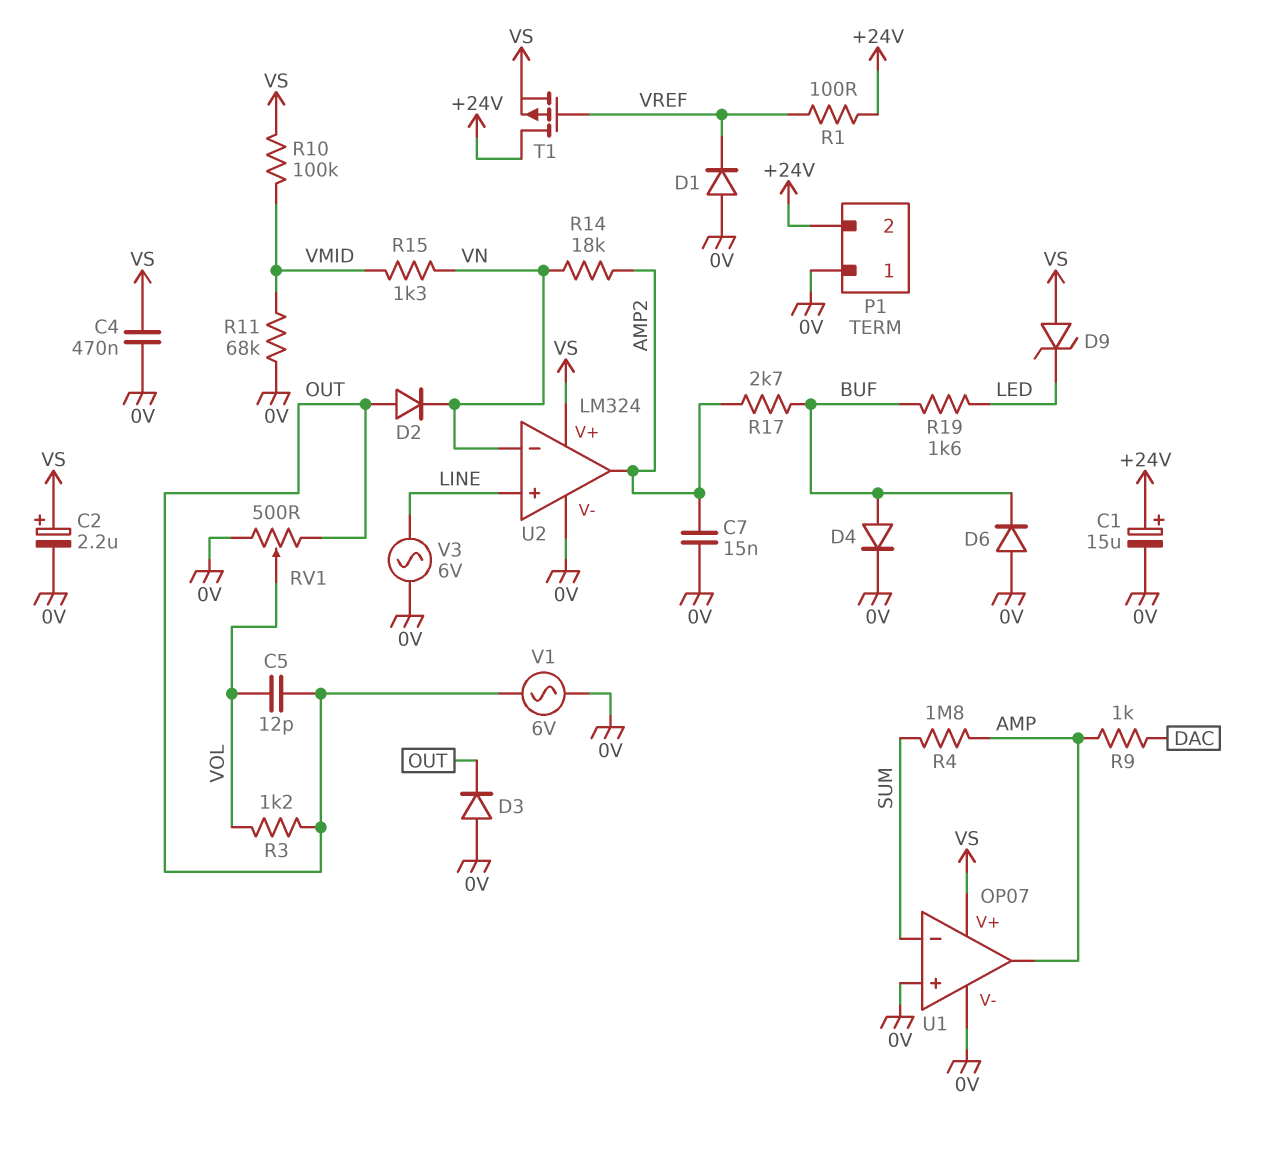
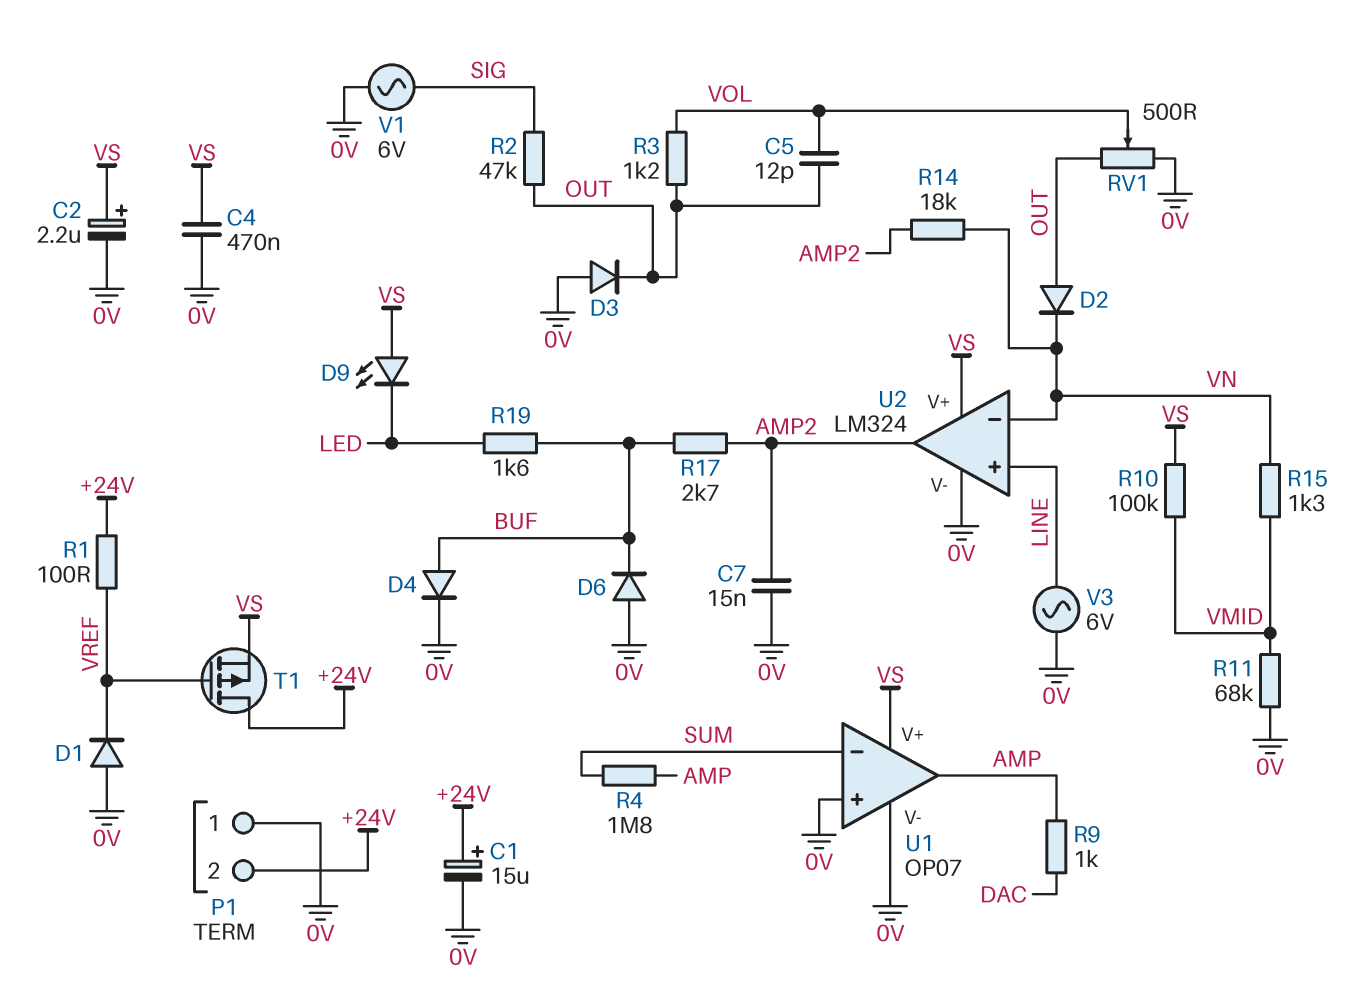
D9: zener (A VS, K LED) -> LED (A VS, K LED)
R2: none -> 47k (OUT, SIG)
V1: AC 6V (0V, OUT) -> AC 6V (0V, SIG)

